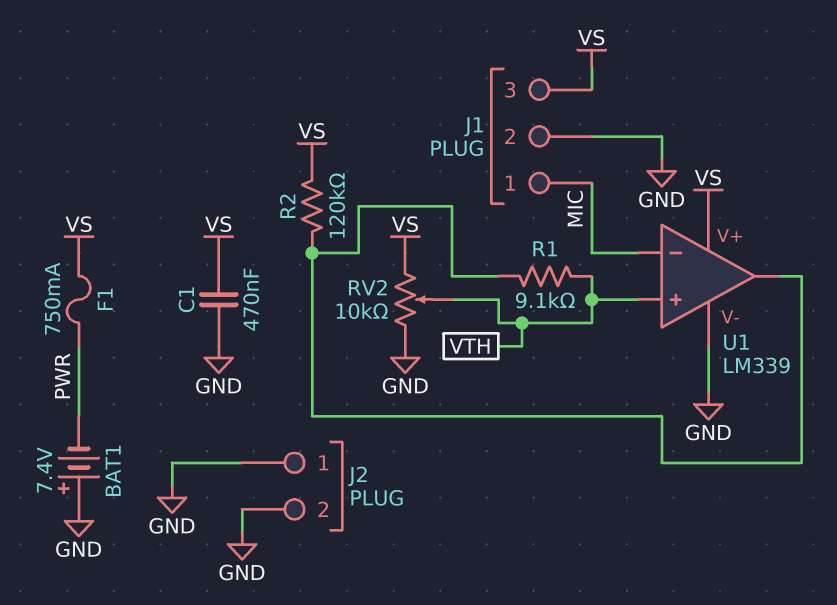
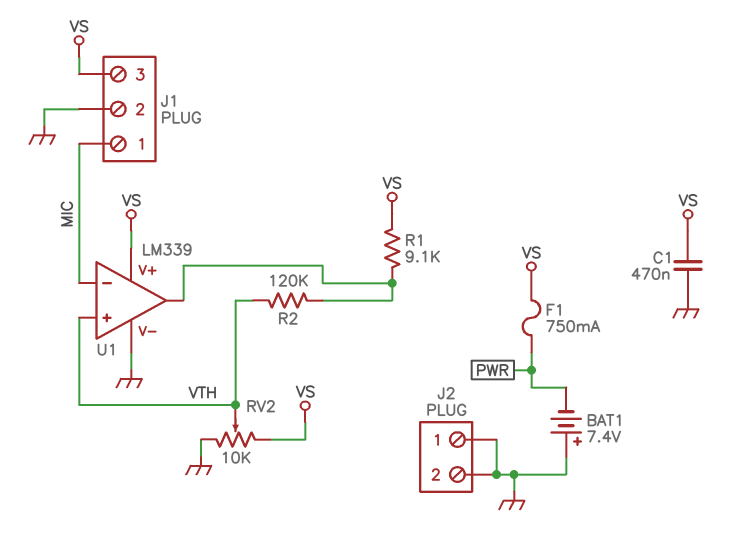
R1: 9.1k (U1/out, VTH) -> 9.1k (U1/out, VS)
R2: 120k (U1/out, VS) -> 120k (U1/out, VTH)

